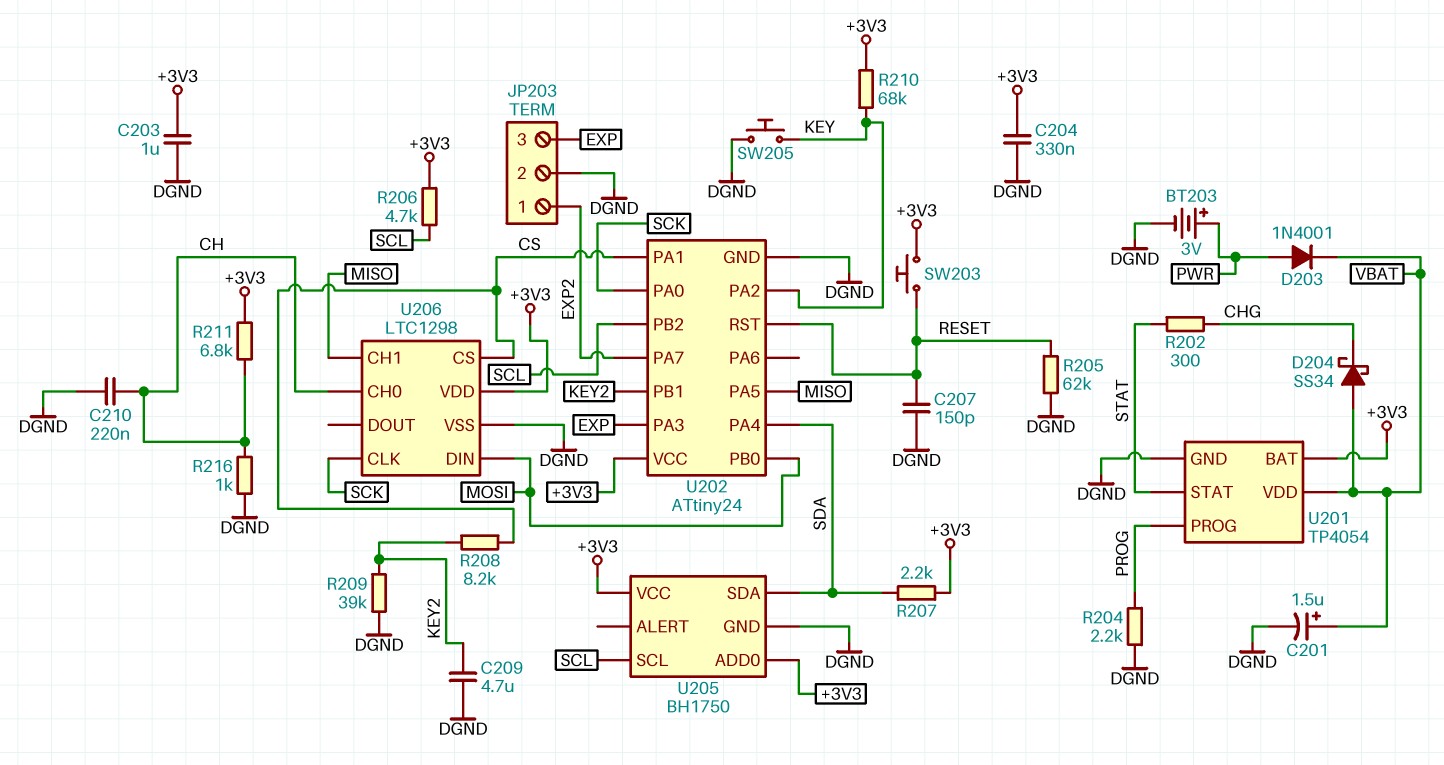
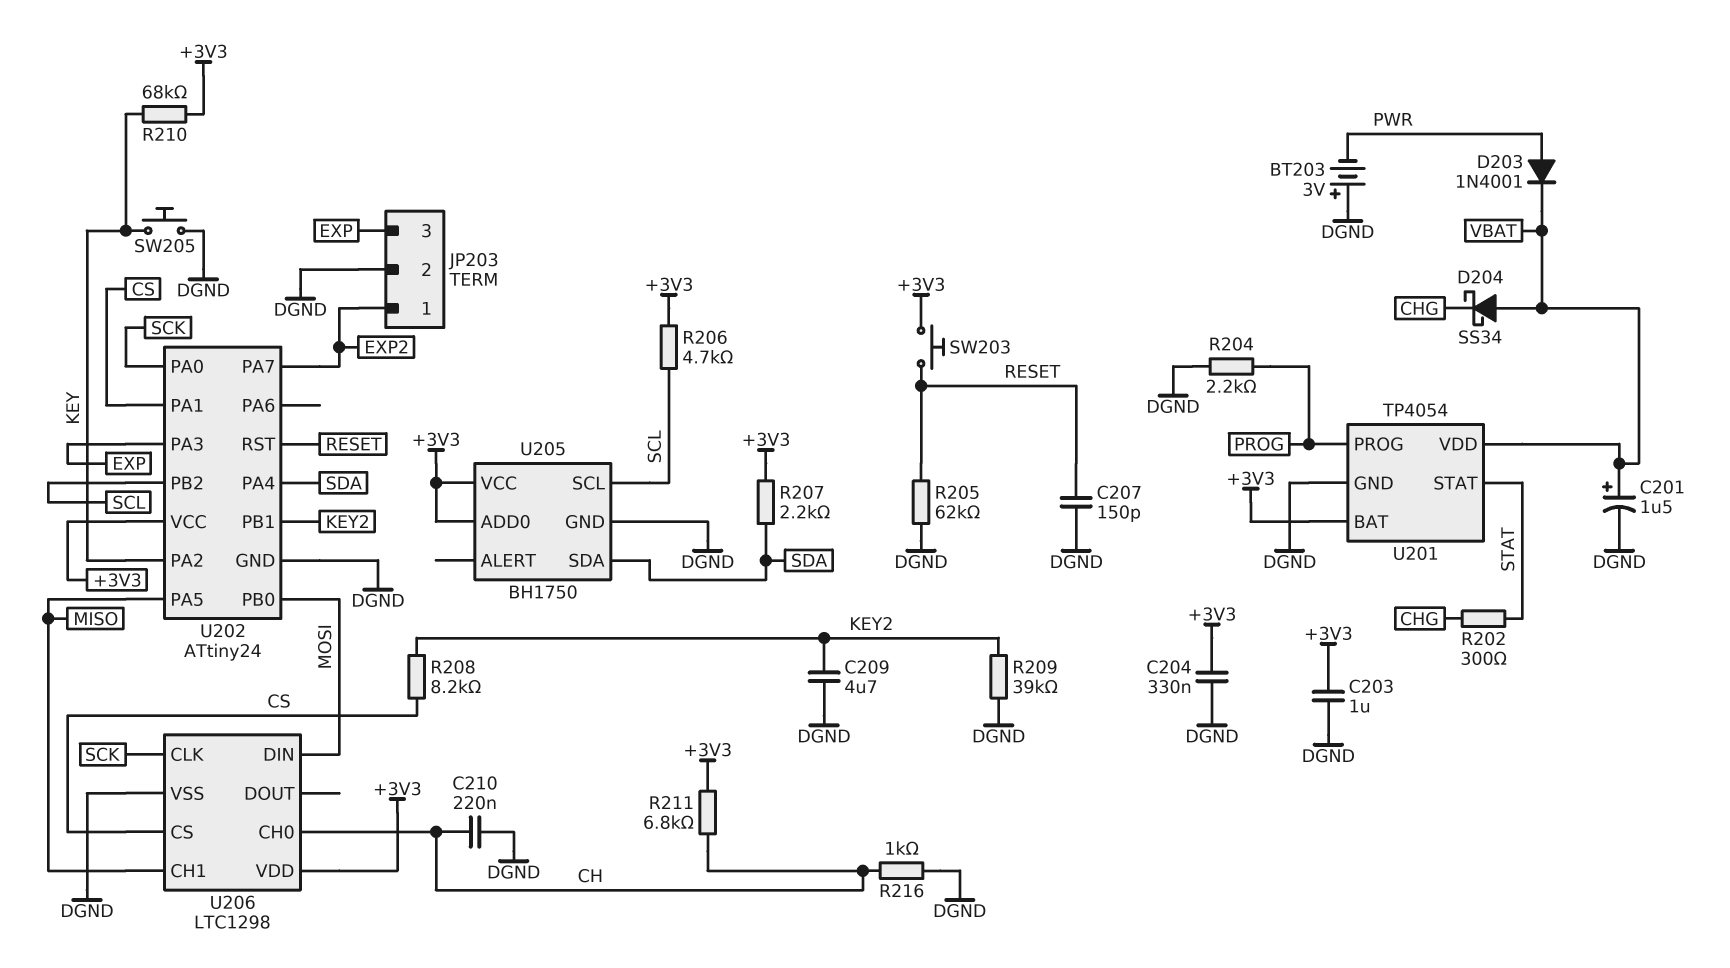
BT203: 3V (plus PWR, minus DGND) -> 3V (plus DGND, minus PWR)

